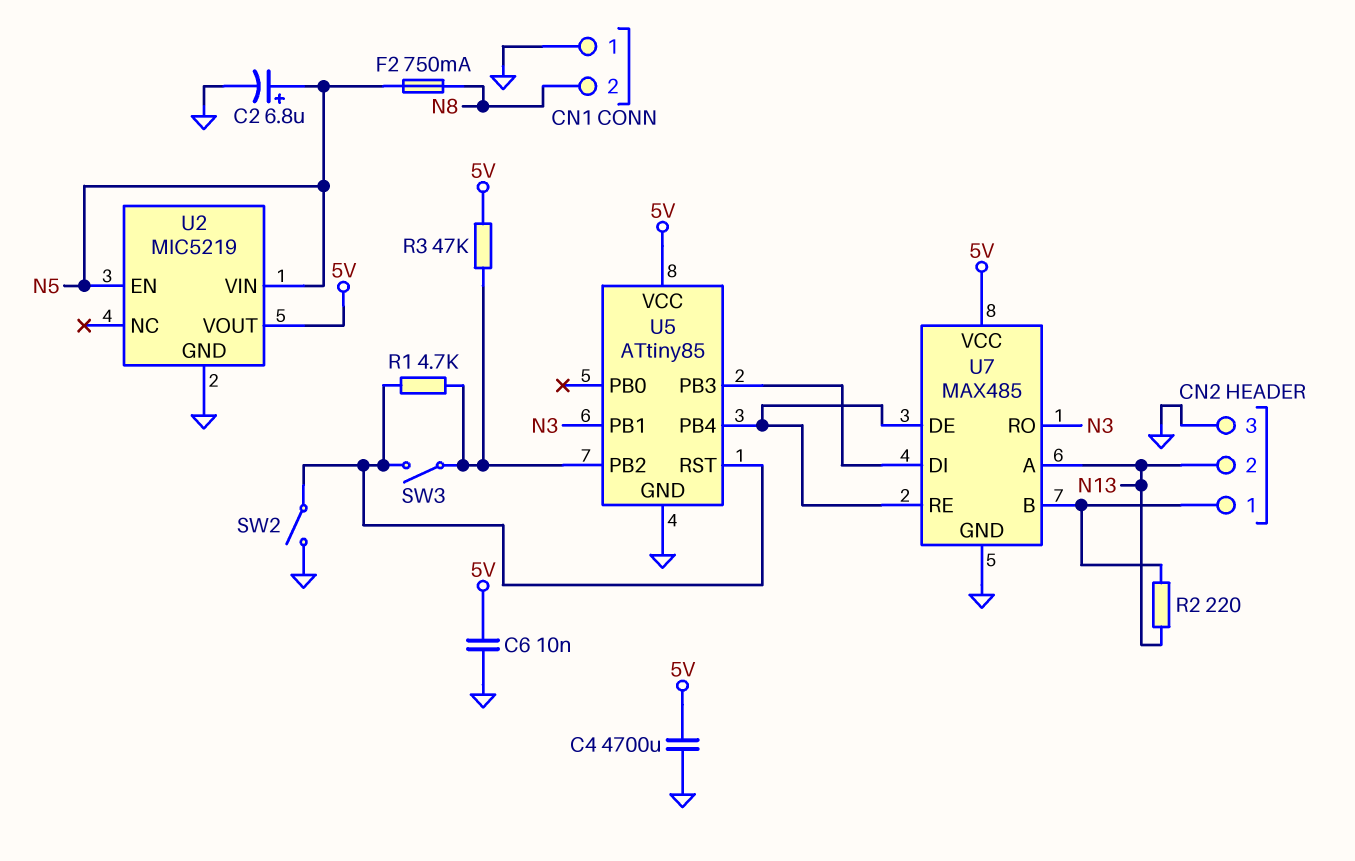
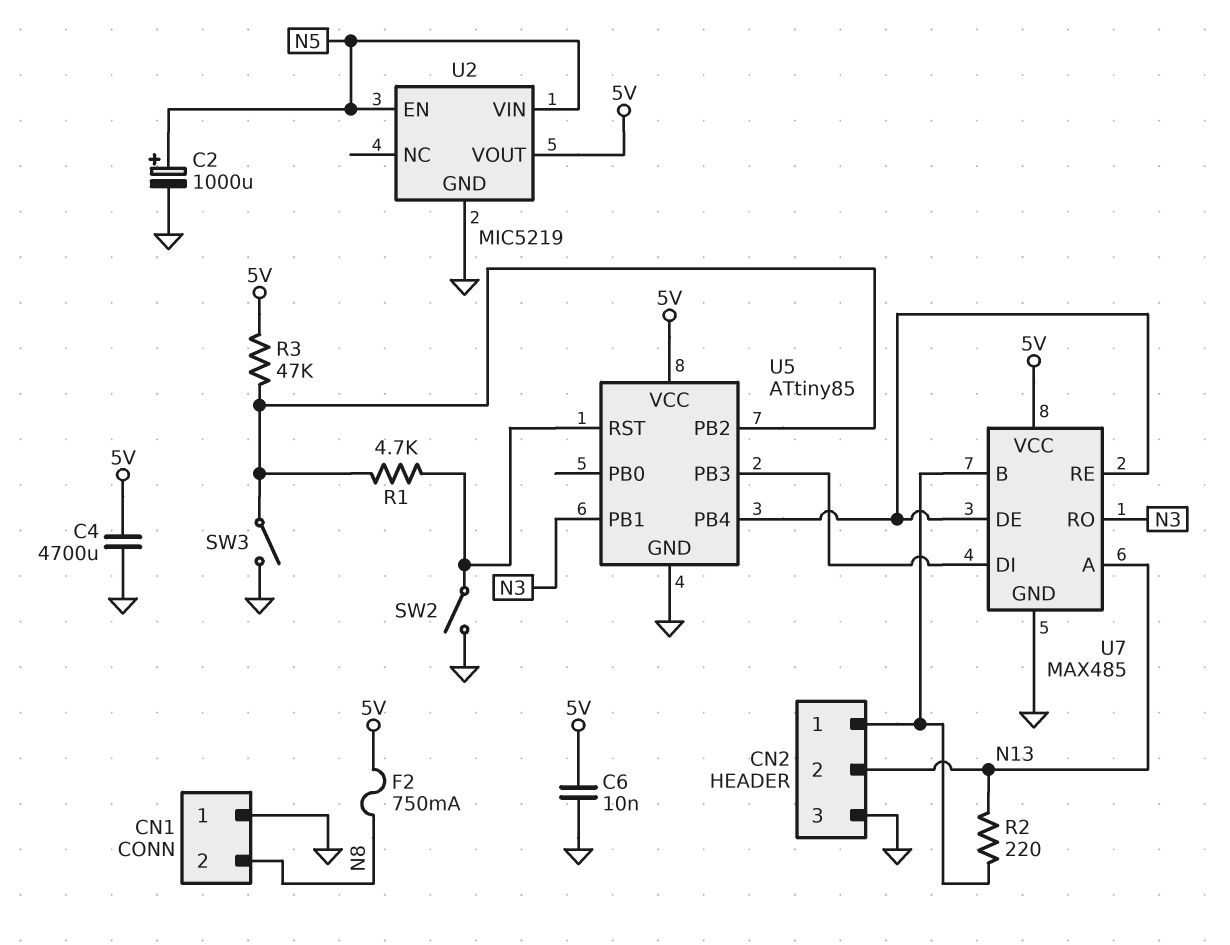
C2: 6.8uF (plus N5, minus GND) -> 1000uF (plus N5, minus GND)
F2: 750mA (N5, N8) -> 750mA (5V, N8)
SW3: switch (U5/PB2, U5/RST) -> switch (GND, U5/PB2)

